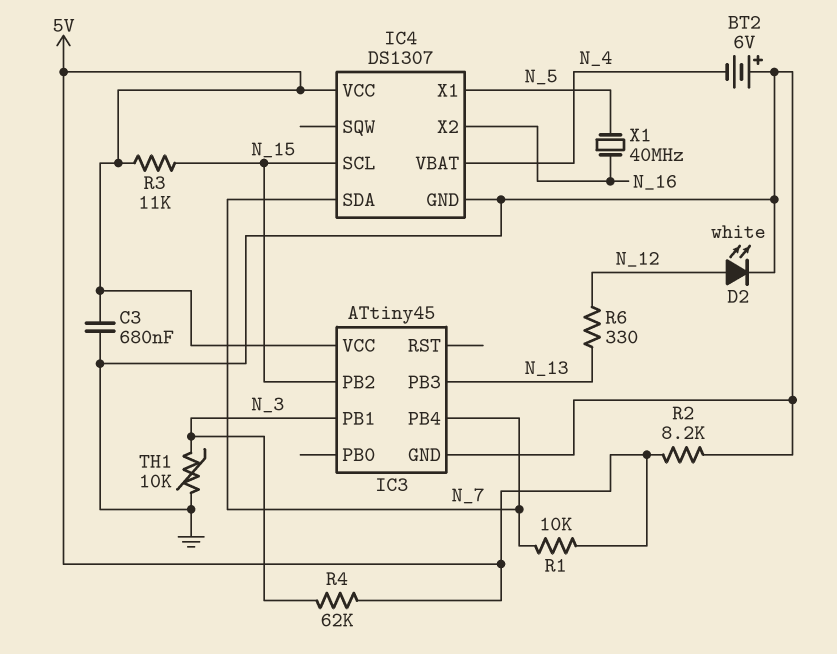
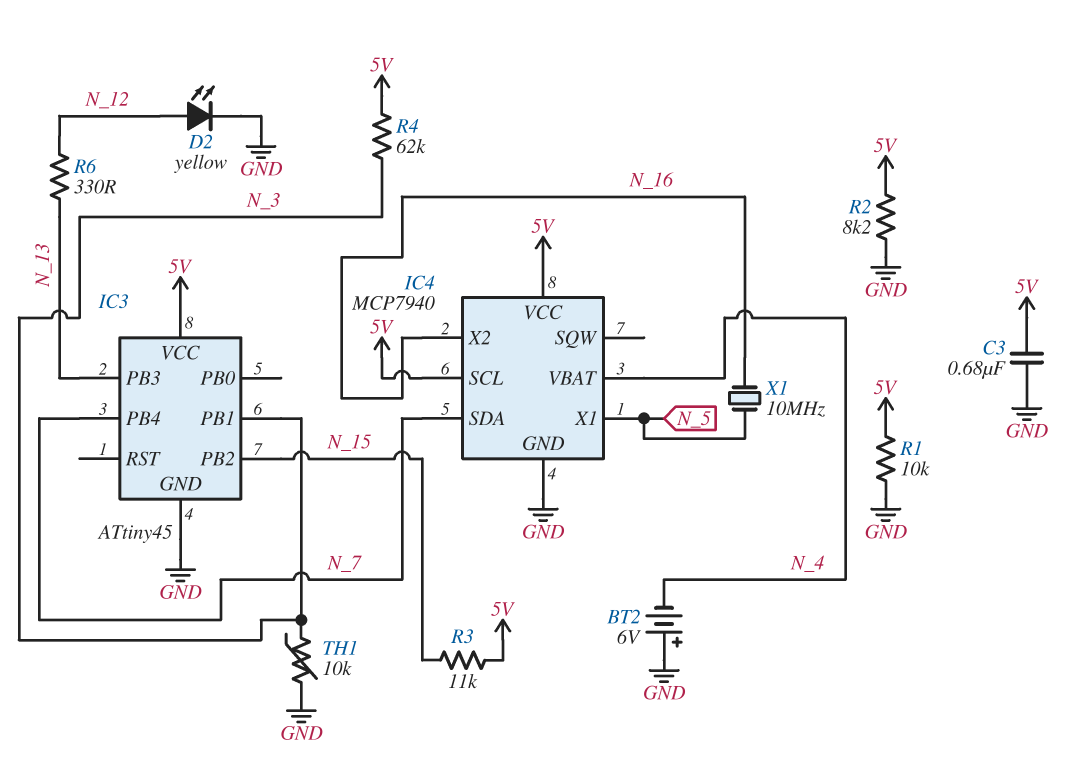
D2: LED white (A N_12, K GND) -> LED yellow (A N_12, K GND)
IC4: DS1307 -> MCP7940
IC4 pin SCL: N_15 -> 5V
R1: 10k (5V, N_7) -> 10k (5V, GND)
X1: 40MHz (N_5, N_16) -> 10MHz (N_5, N_16)

